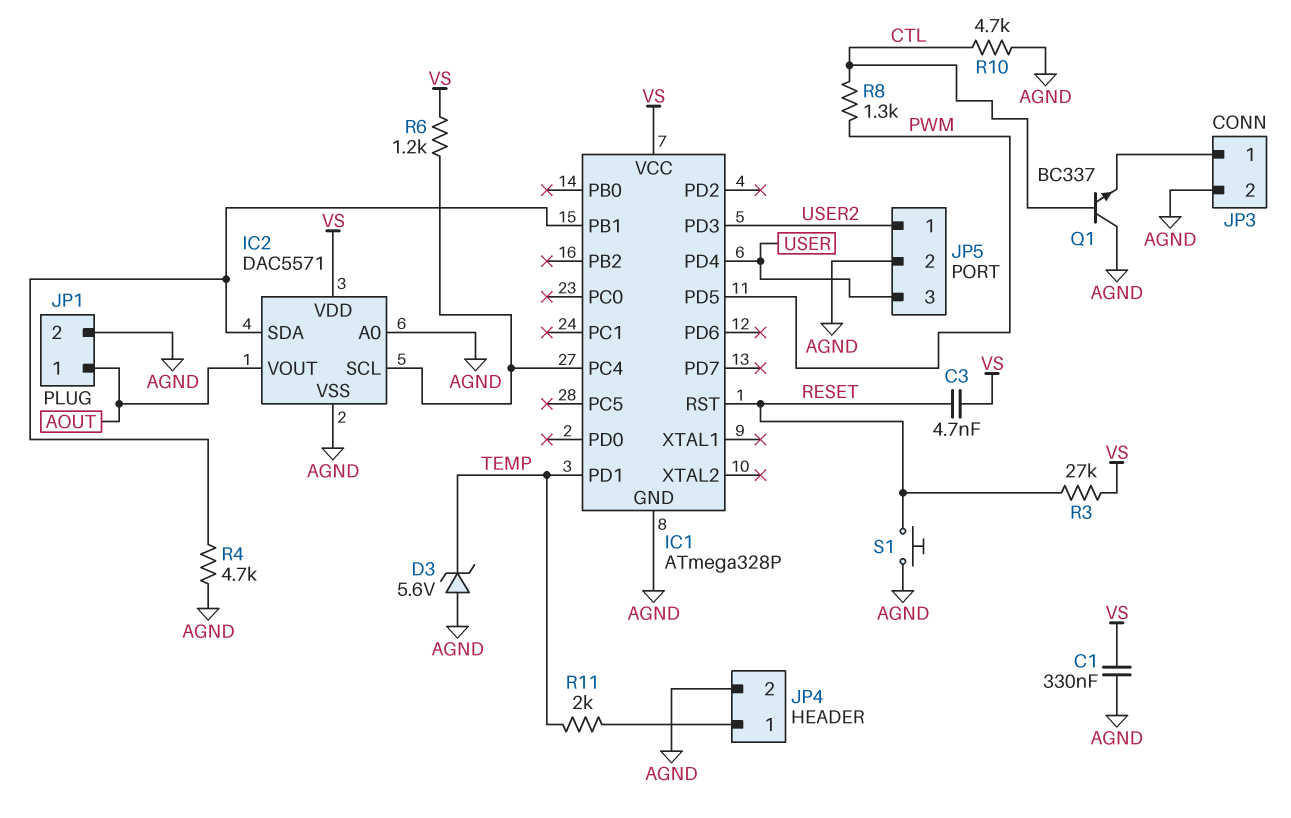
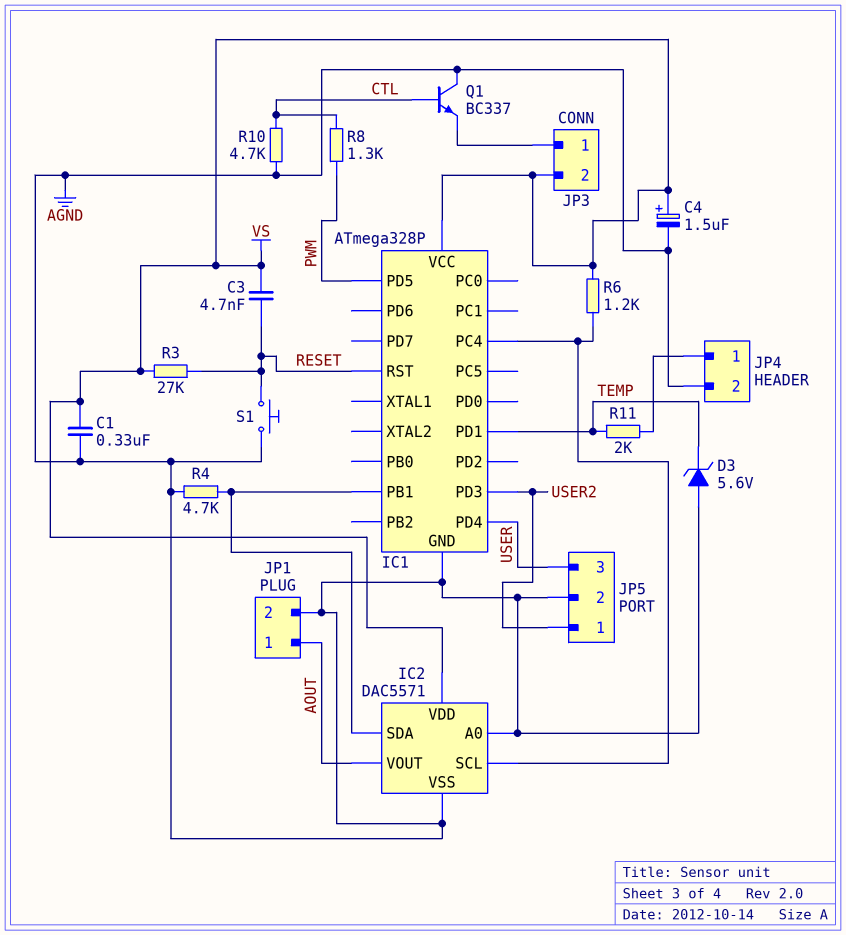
C4: none -> 1.5uF (plus VS, minus AGND)
JP3 pin 2: AGND -> VS

